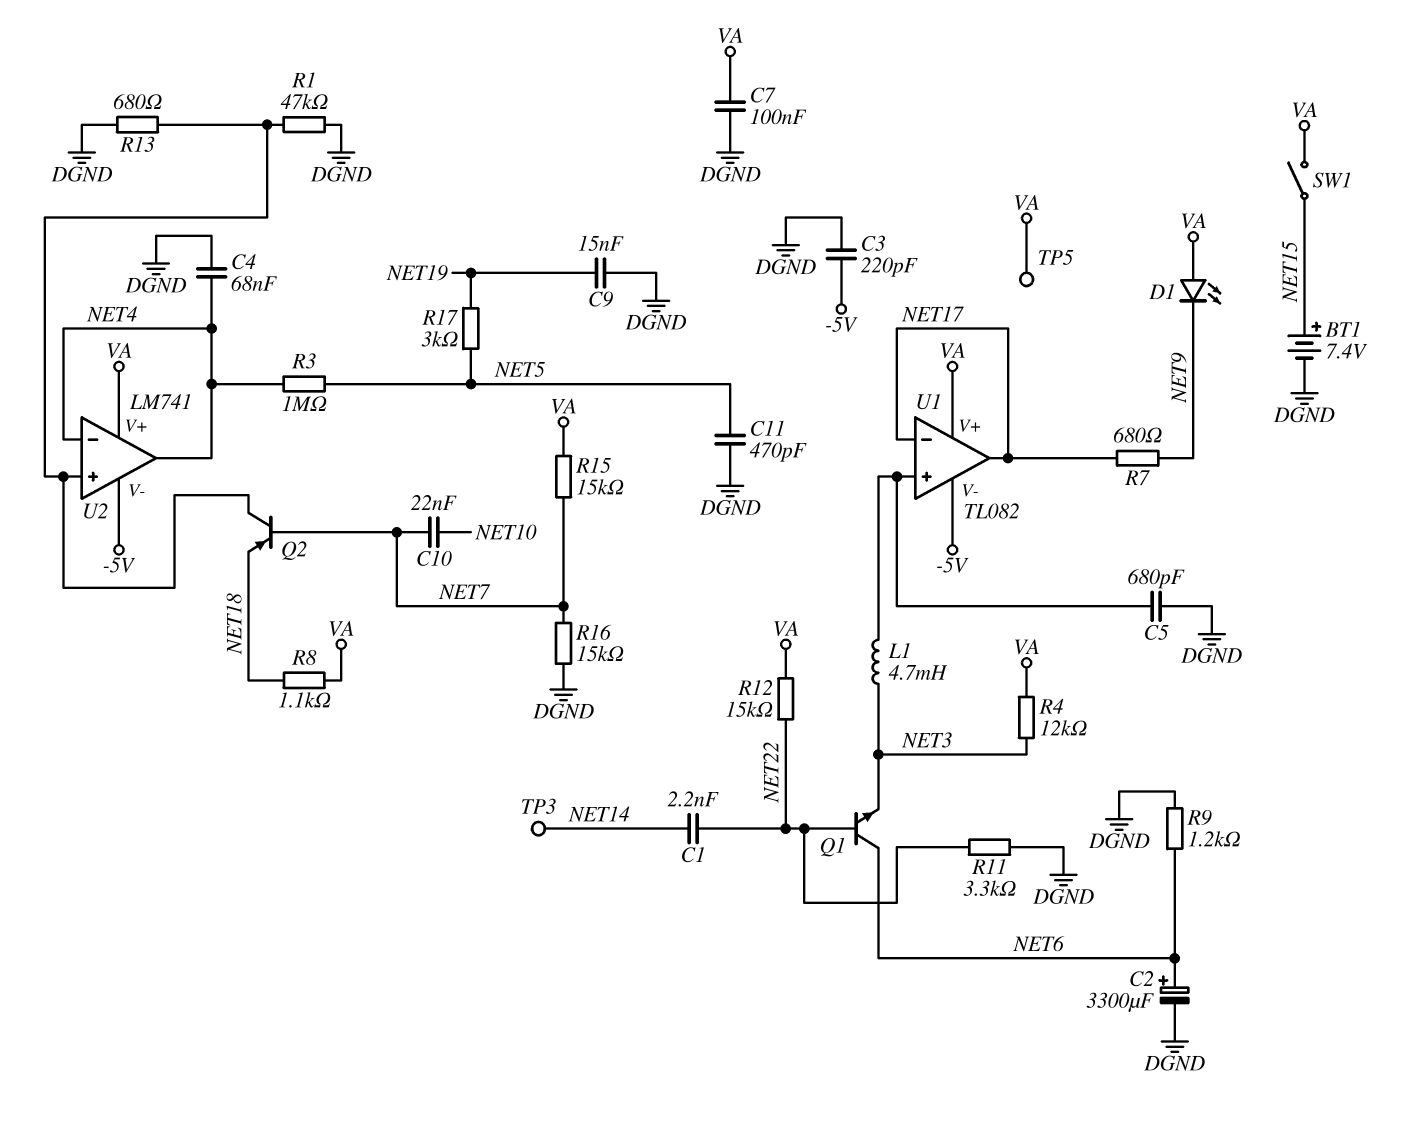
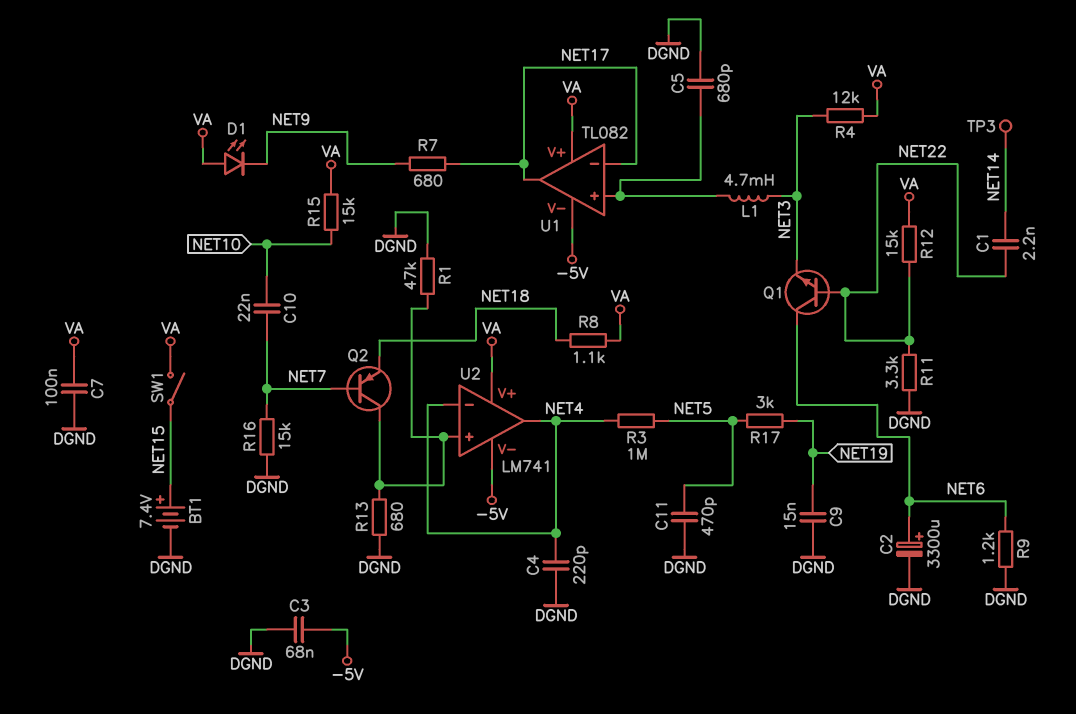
C3: 220pF (-5V, DGND) -> 68nF (-5V, DGND)
C4: 68nF (DGND, NET4) -> 220pF (DGND, NET4)
R15: 15k (NET7, VA) -> 15k (NET10, VA)
TP5: test point (VA) -> none

